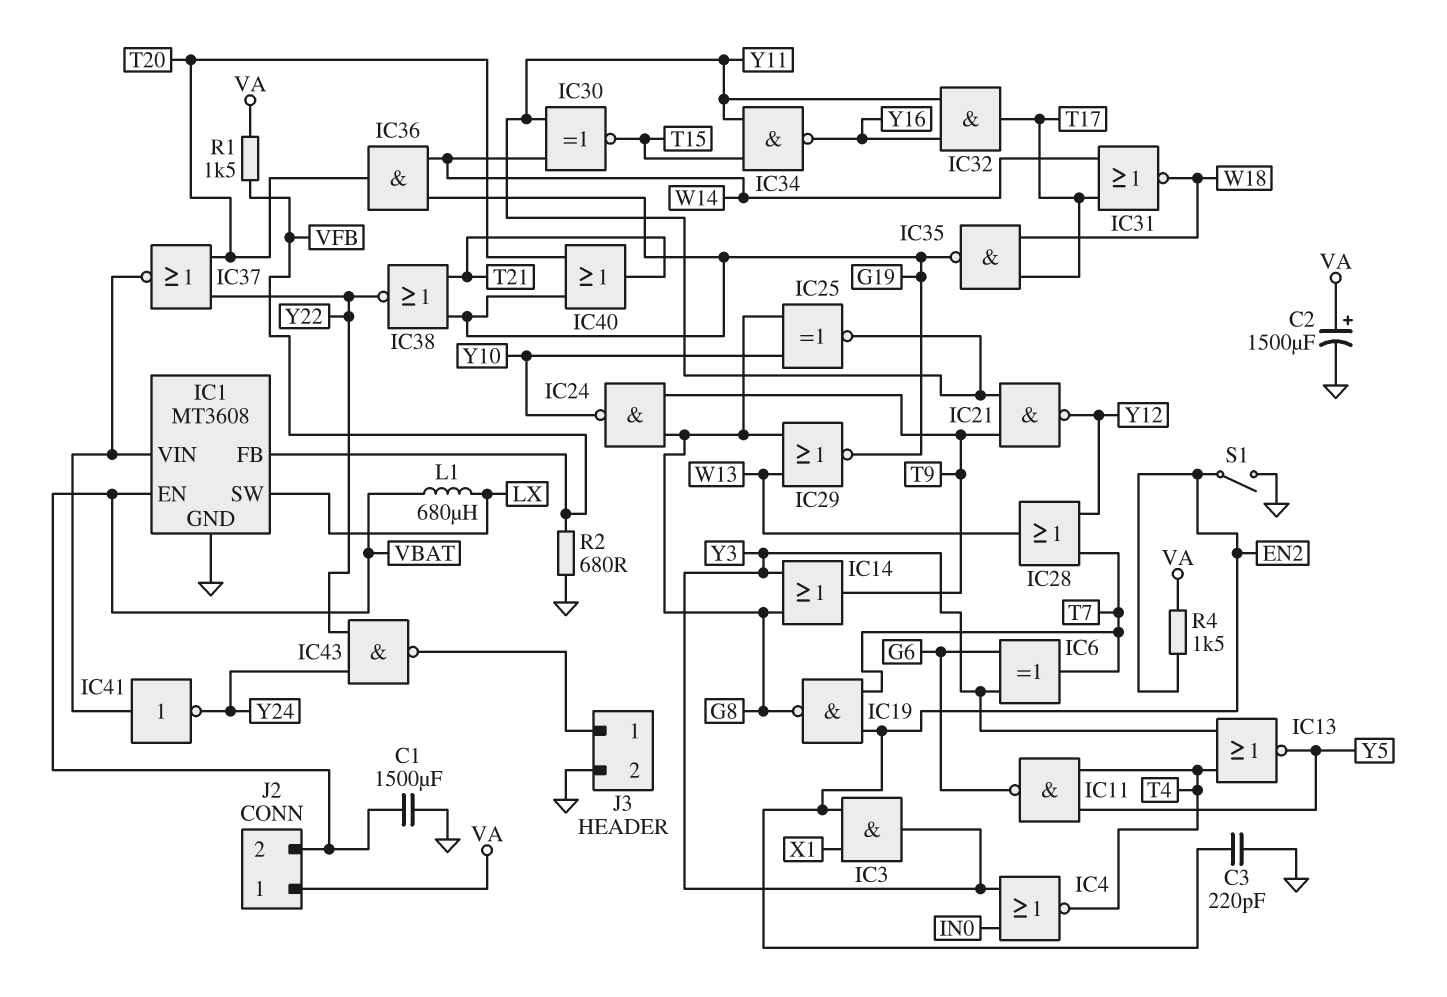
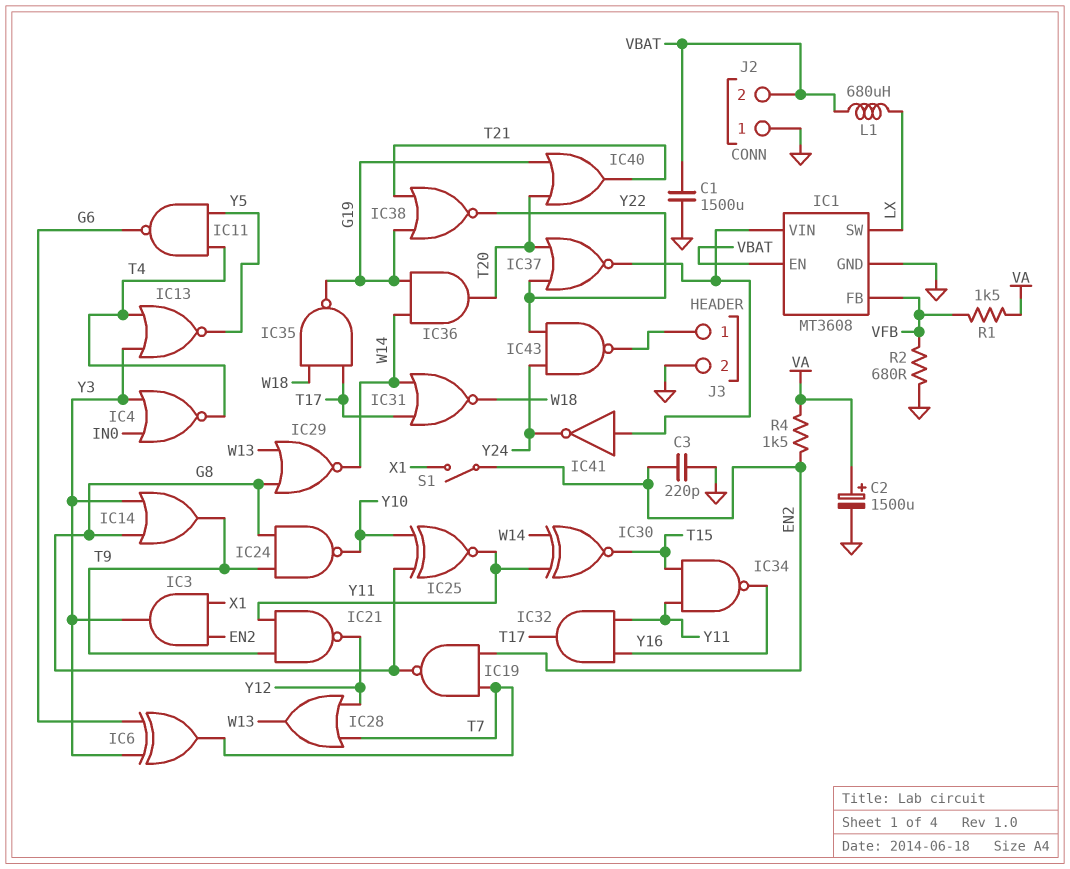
IC29: NOR (in G8, in W13, out G19) -> NOR (in G8, in W13, out W14)
J2 pin 1: VA -> GND
S1: switch (EN2, GND) -> switch (EN2, X1)

